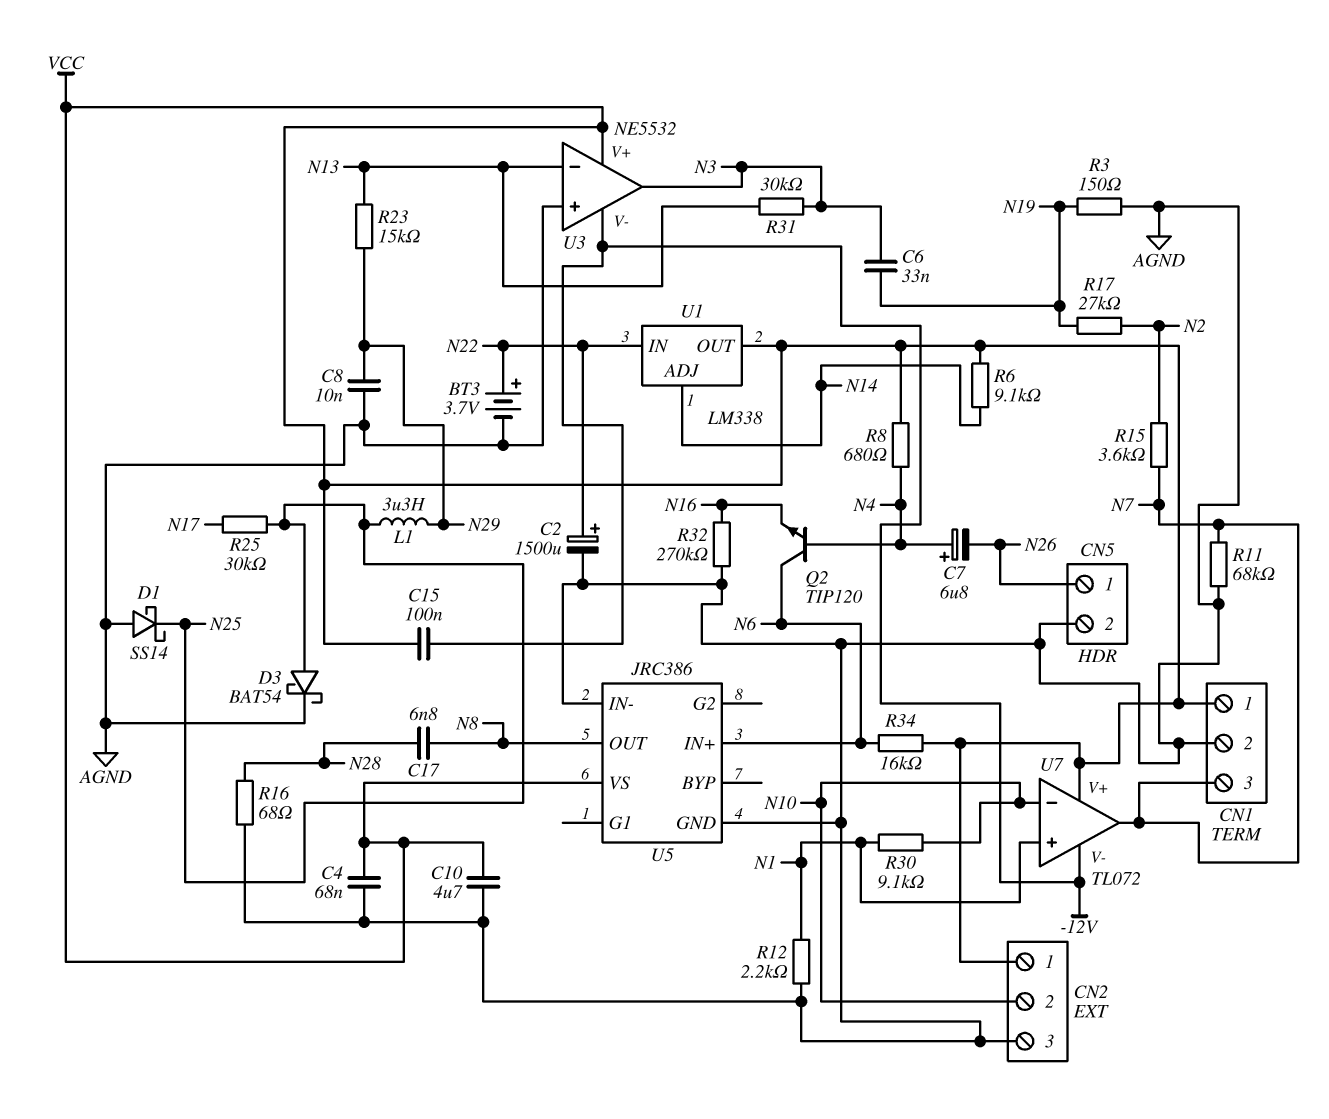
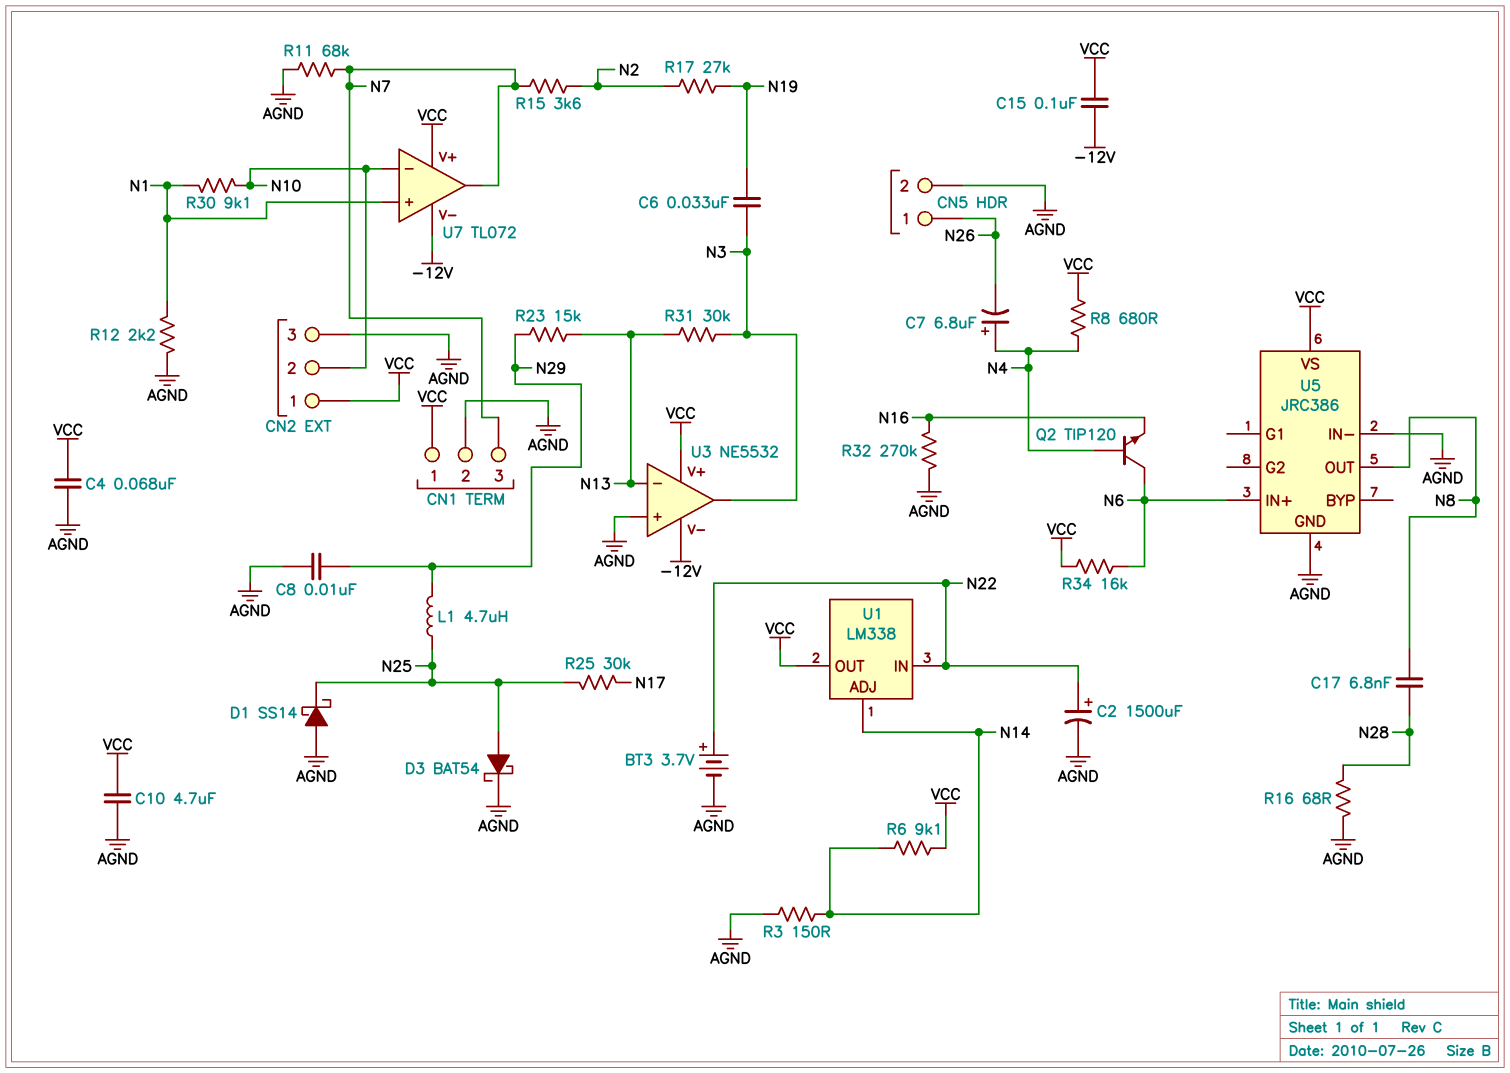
L1: 3.3uH (N25, N29) -> 4.7uH (N25, N29)
R3: 150 (AGND, N19) -> 150 (AGND, N14)

